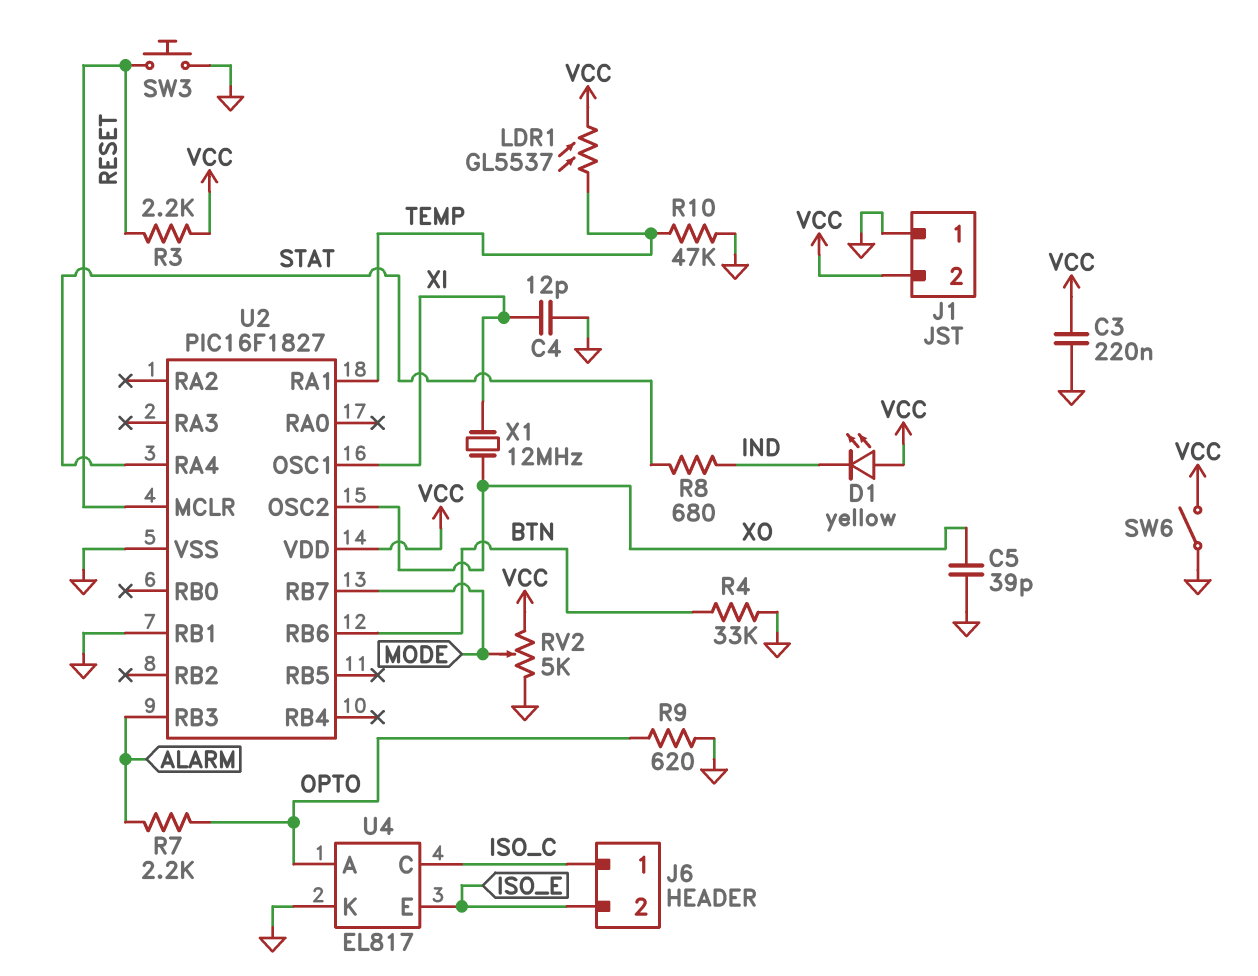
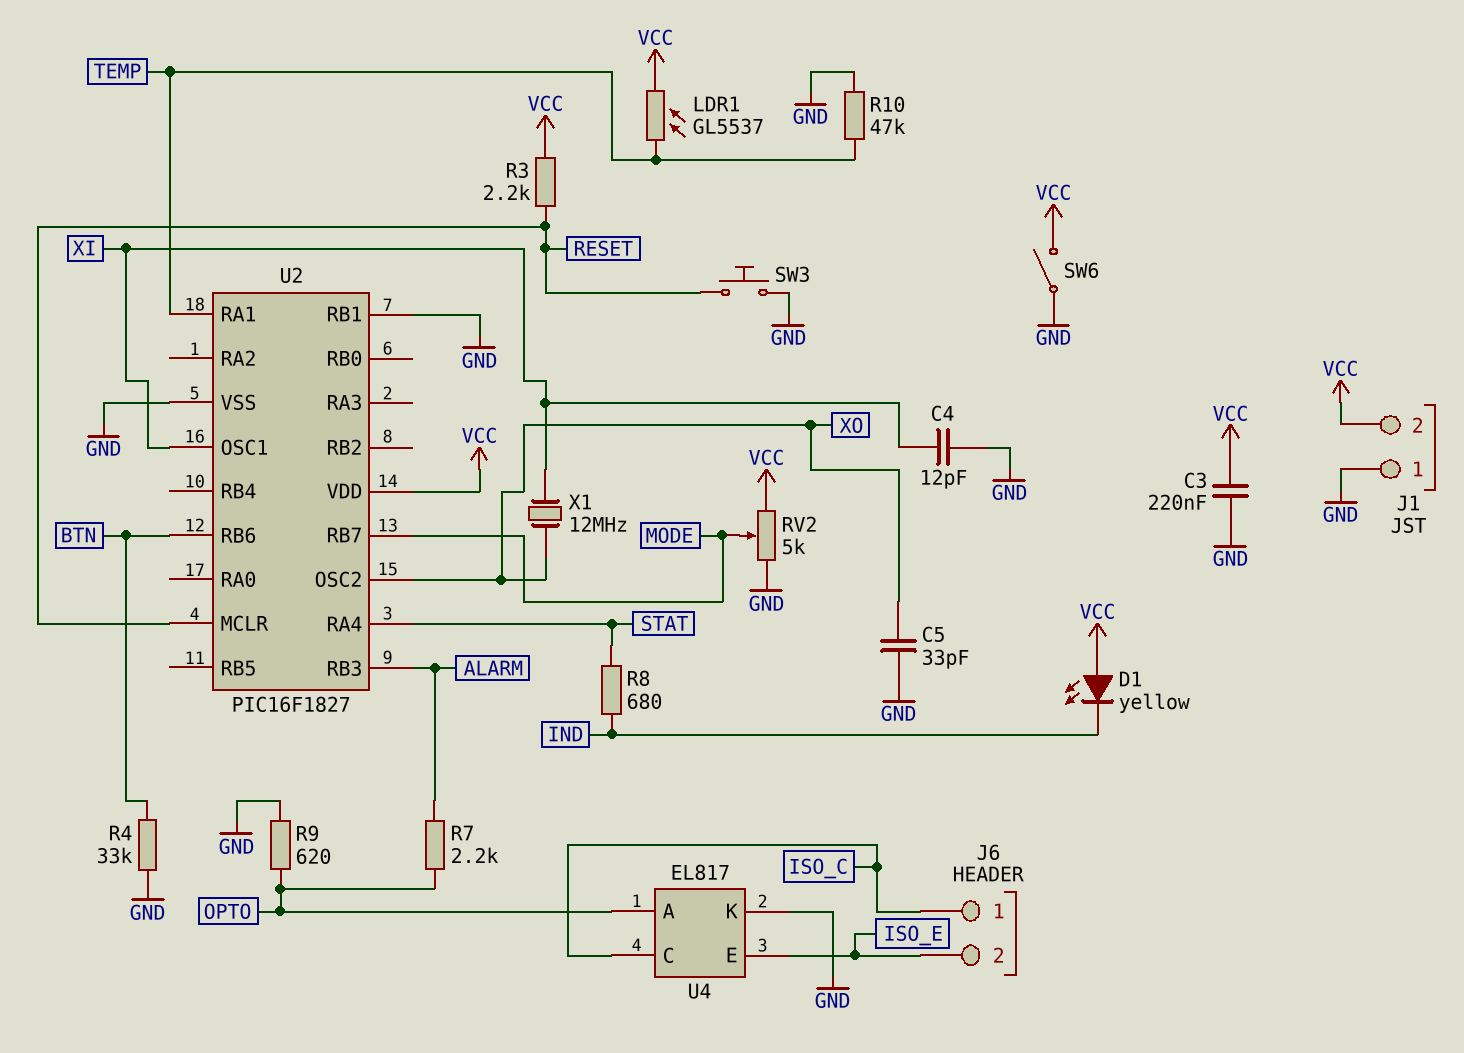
C5: 39pF (GND, XO) -> 33pF (GND, XO)

